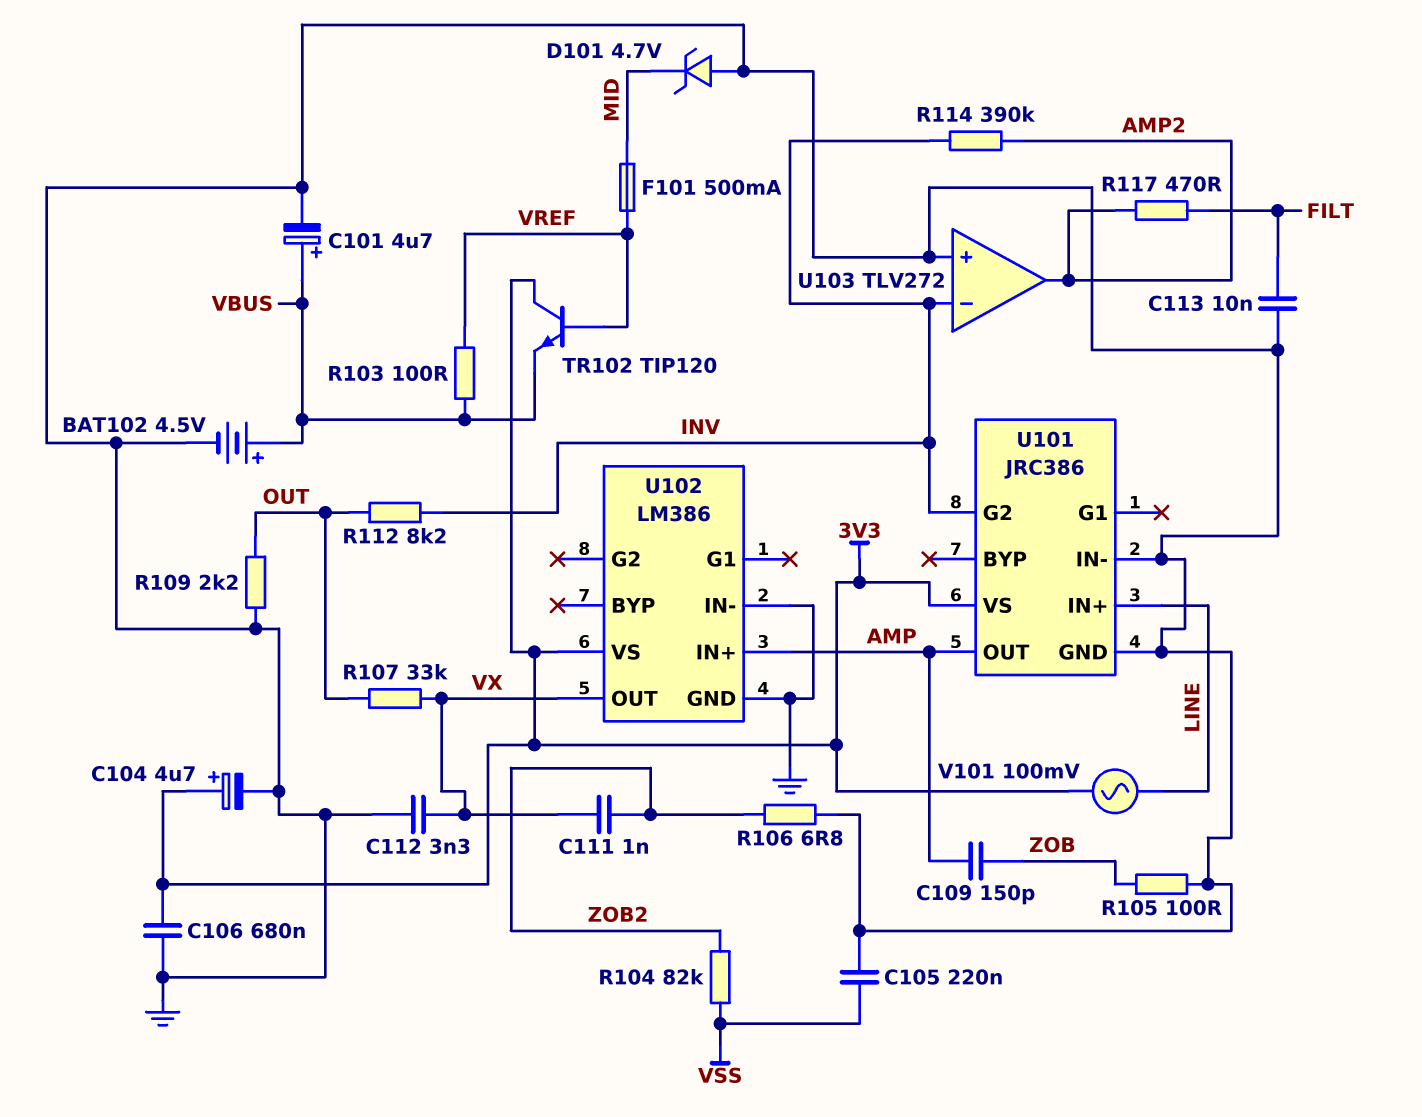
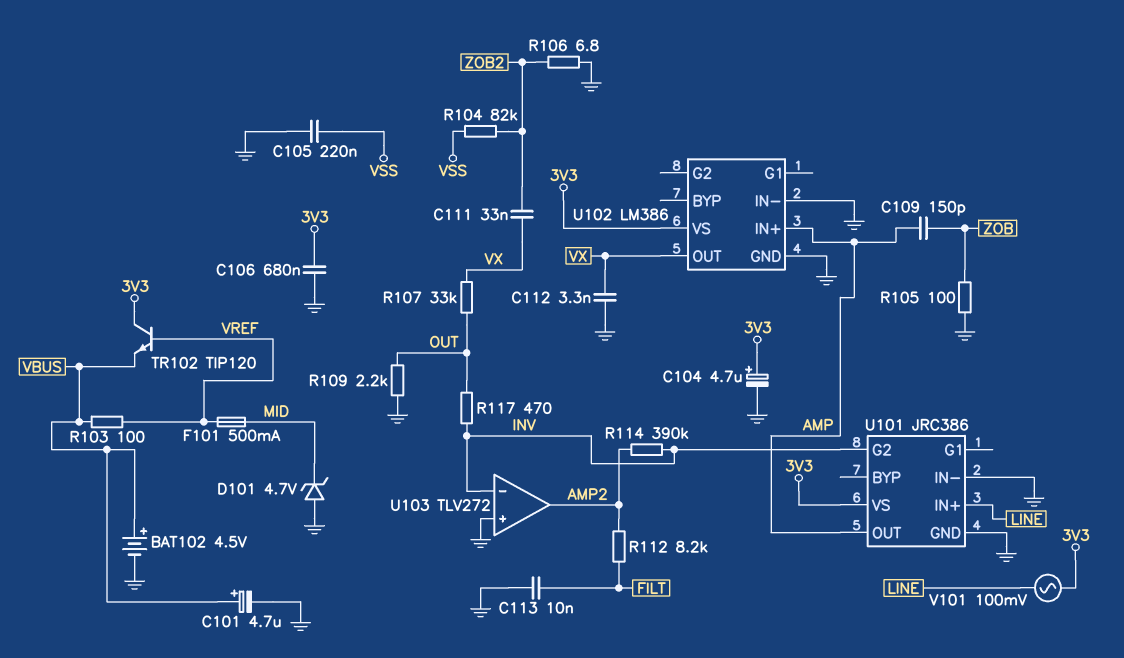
C111: 1nF (VX, ZOB2) -> 33nF (VX, ZOB2)
R112: 8.2k (INV, OUT) -> 8.2k (AMP2, FILT)
R117: 470 (AMP2, FILT) -> 470 (INV, OUT)

